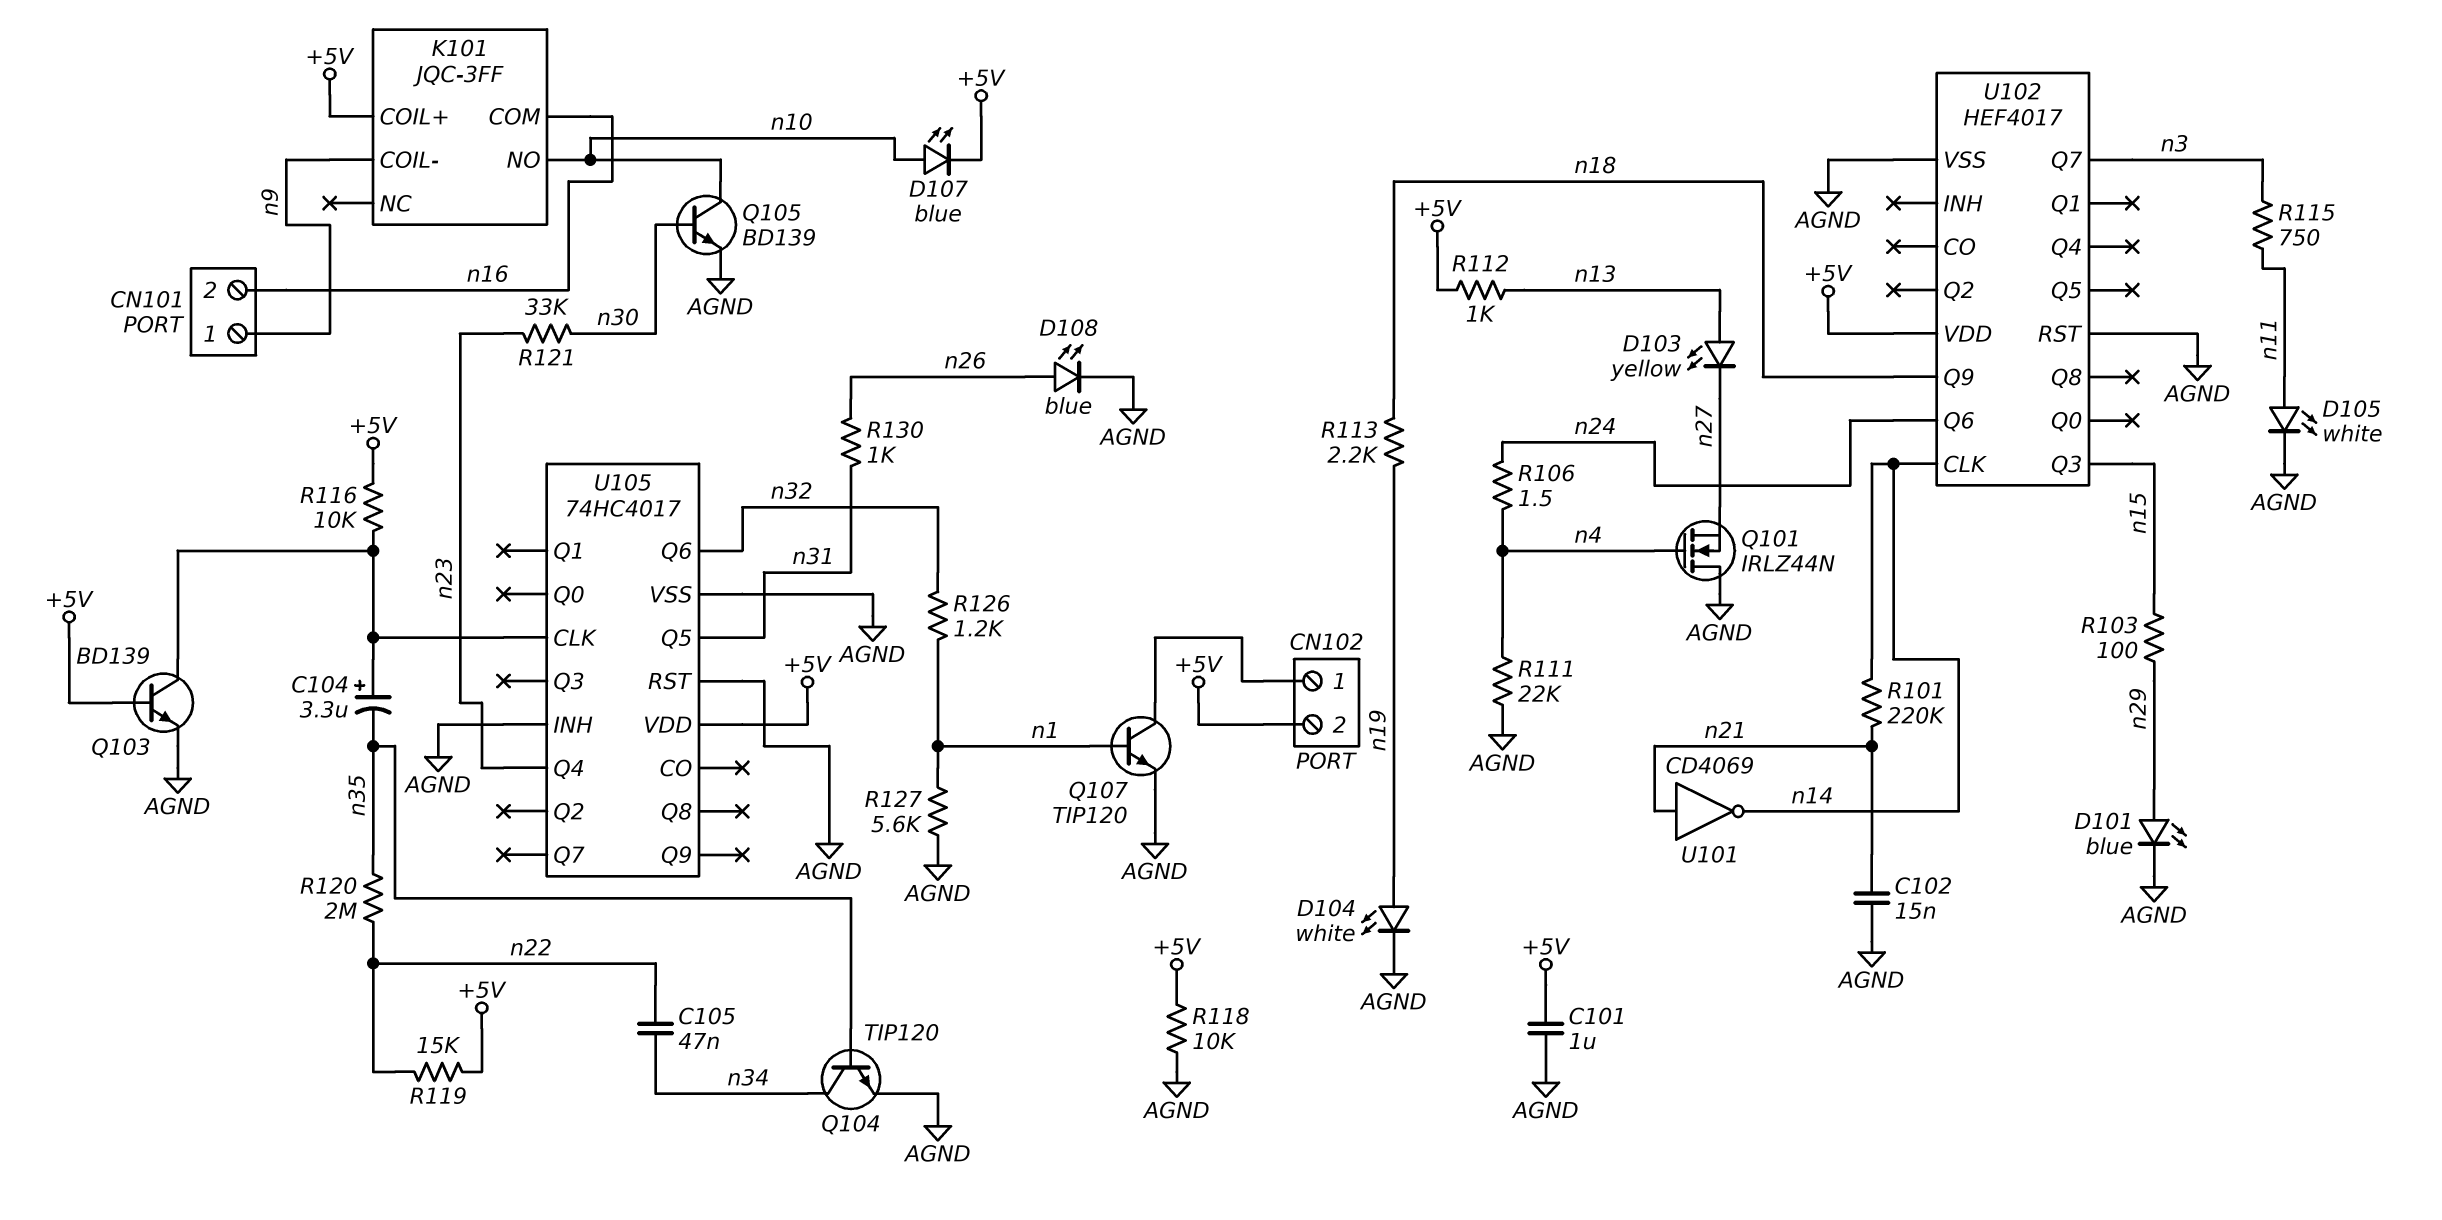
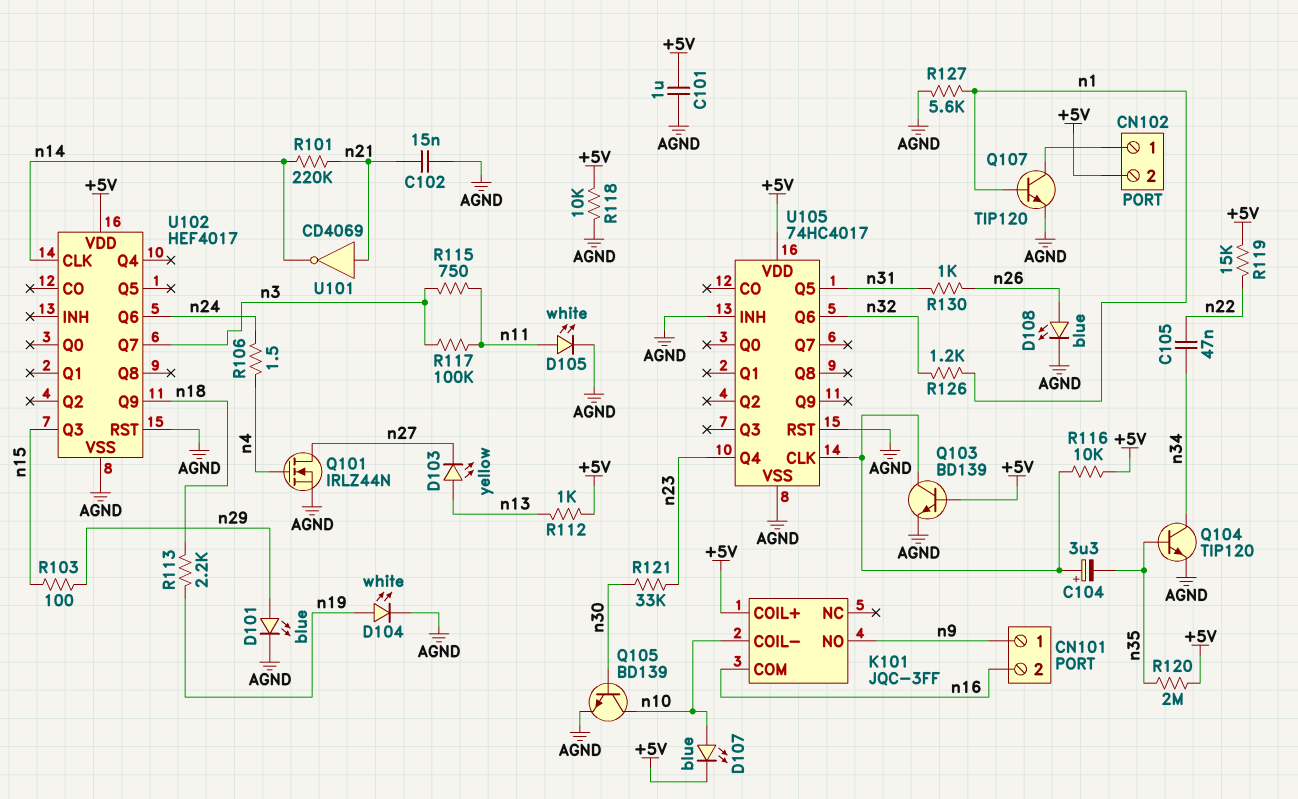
K101 pin COIL-: n9 -> n10
K101 pin NO: n10 -> n9
Q101: NMOS IRLZ44N (G n4, D AGND, S n27) -> NMOS IRLZ44N (G n4, D n27, S AGND)
R111: 22k (AGND, n4) -> none
R117: none -> 100k (n3, n11)
R120: 2M (n22, n35) -> 2M (+5V, n35)

